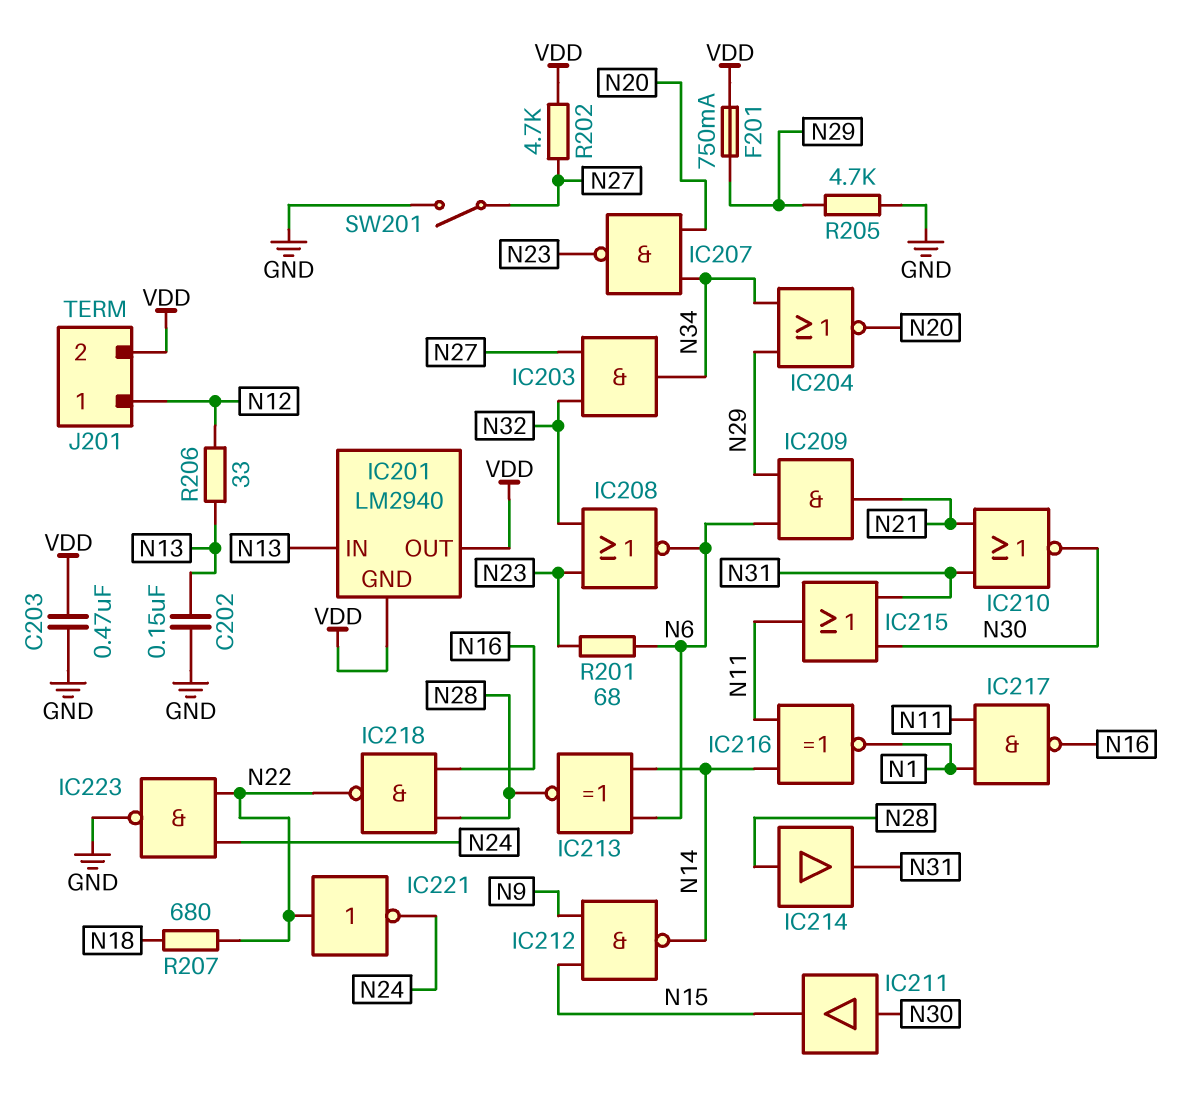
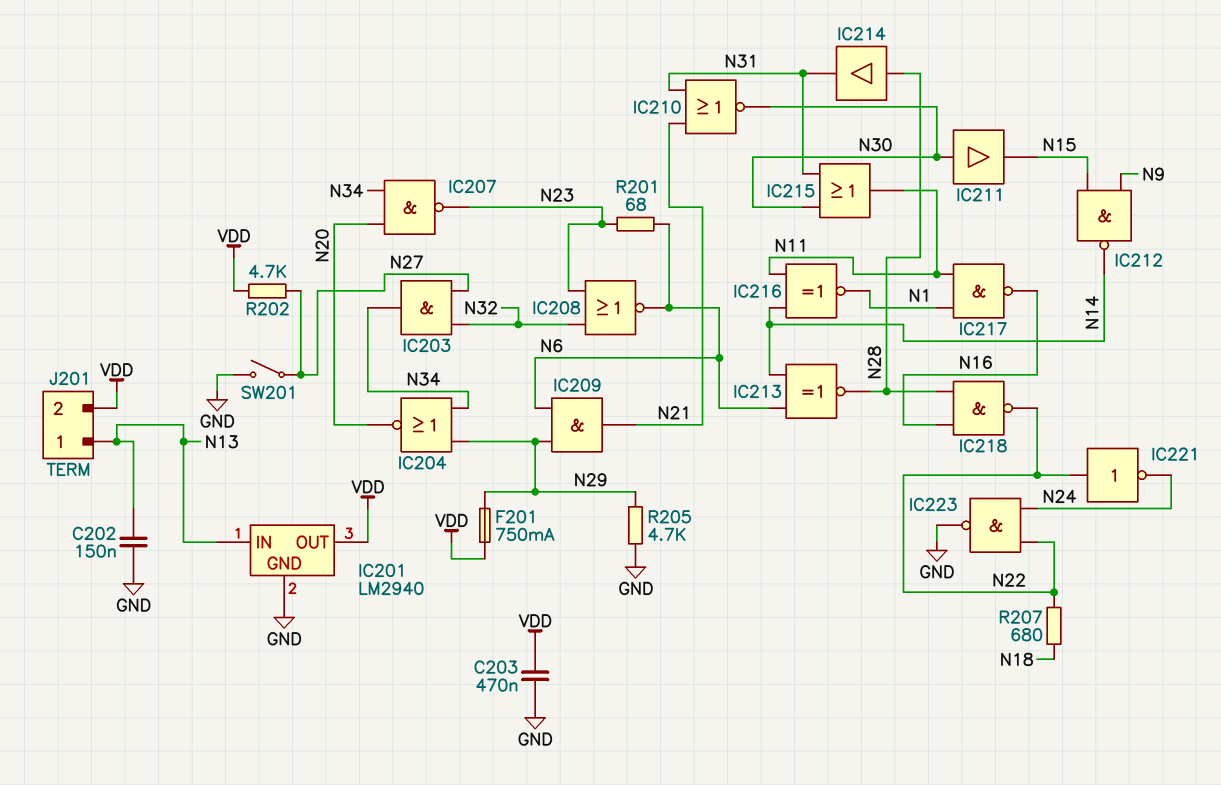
IC201 pin GND: VDD -> GND
J201 pin 1: N12 -> N13
R206: 33 (N12, N13) -> none

